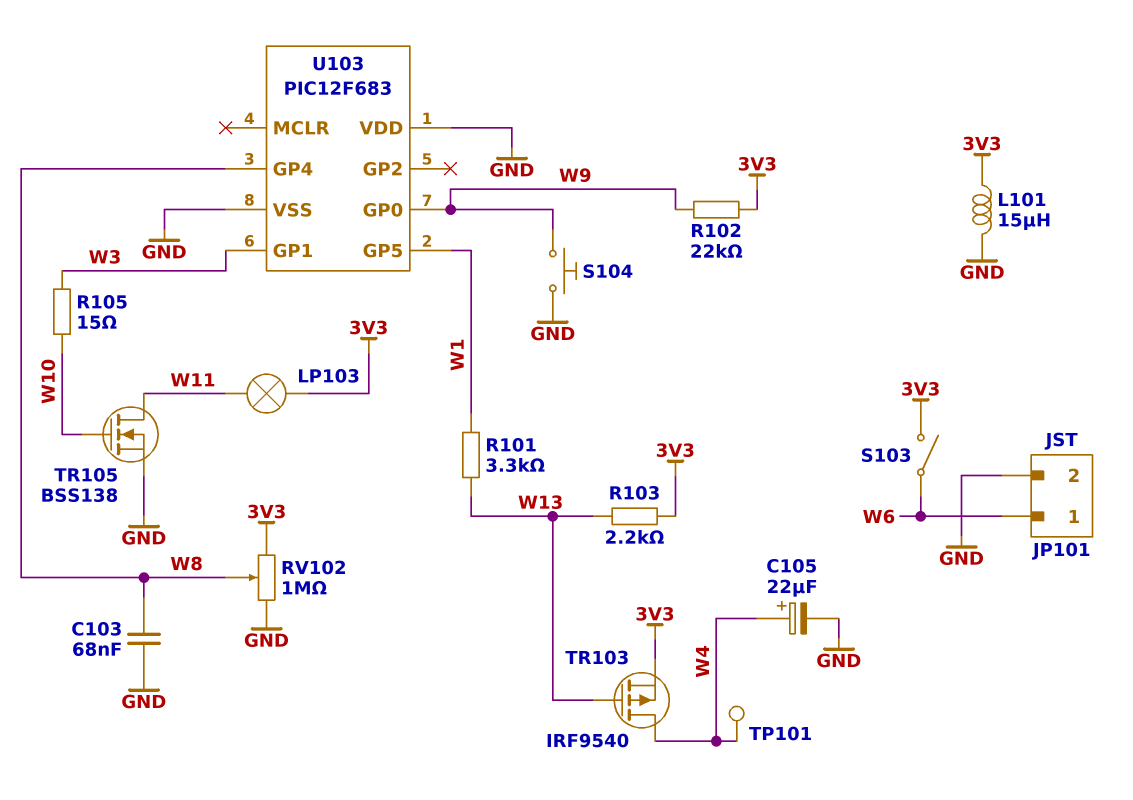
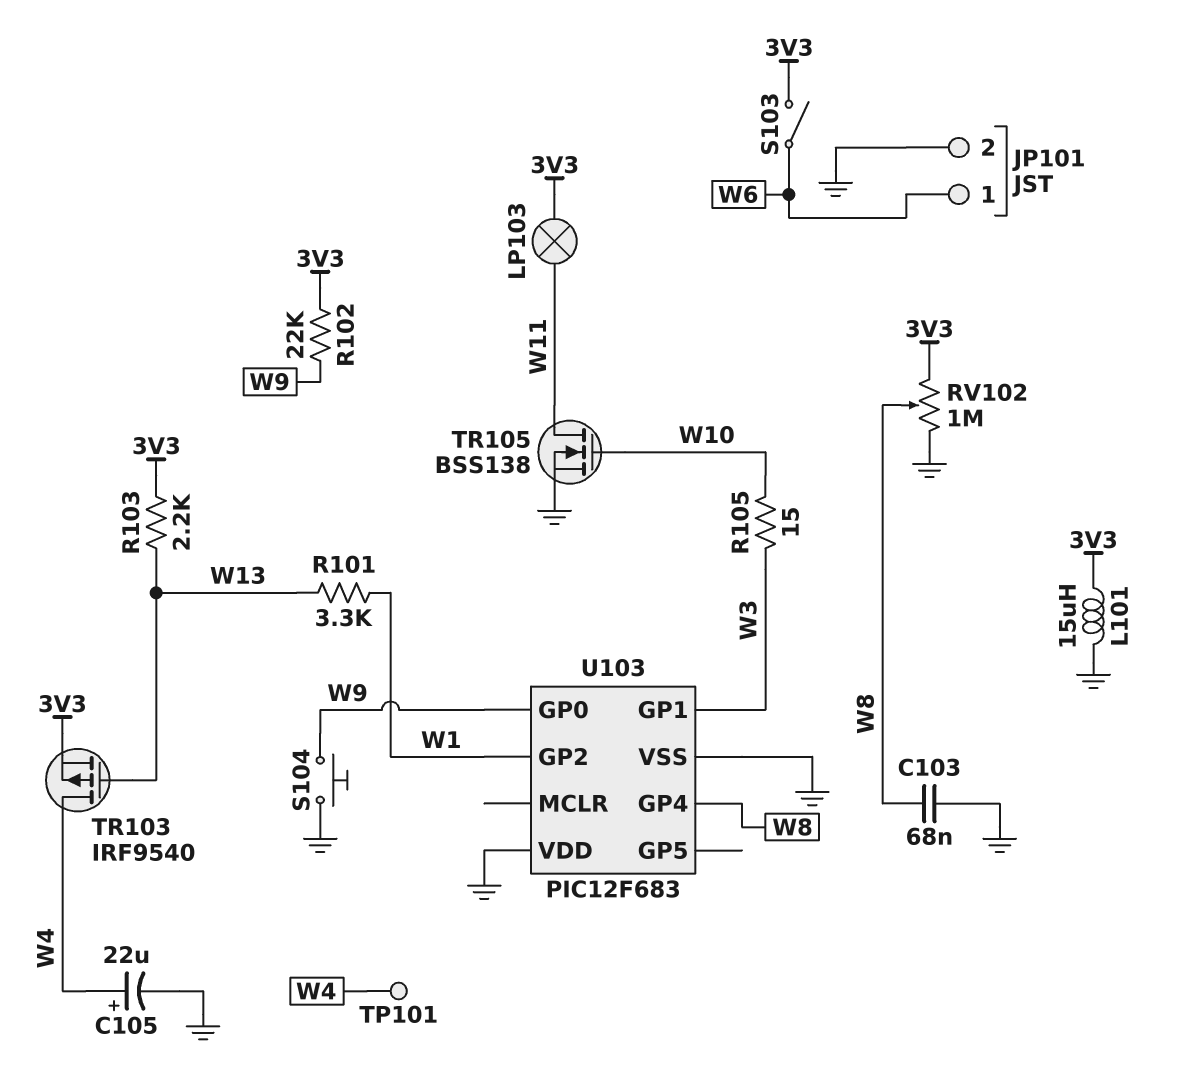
U103 pin GP2: none -> W1
U103 pin GP5: W1 -> none

